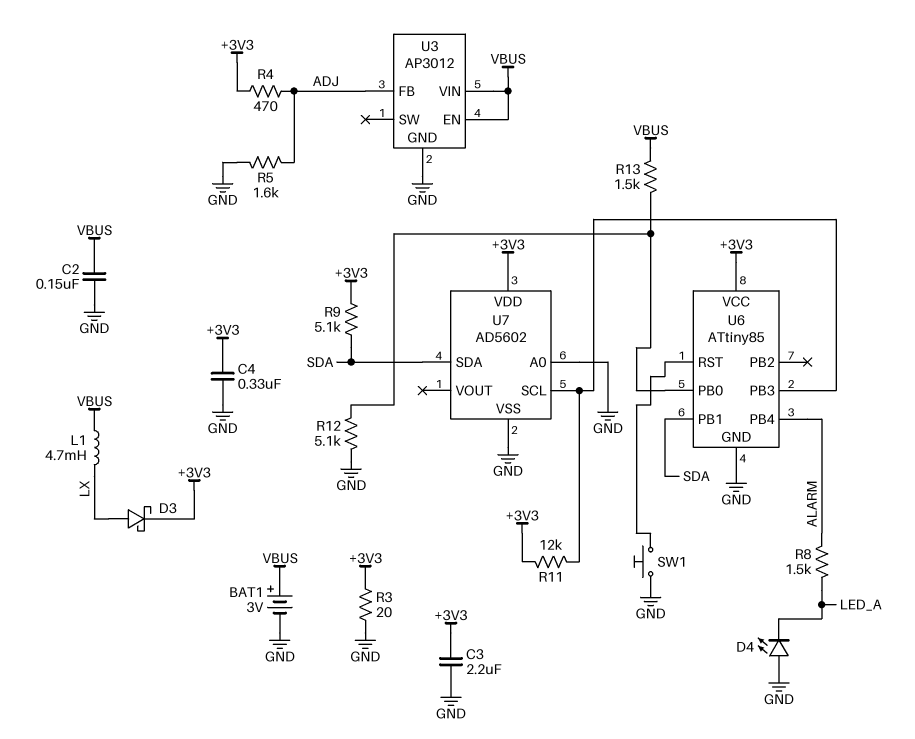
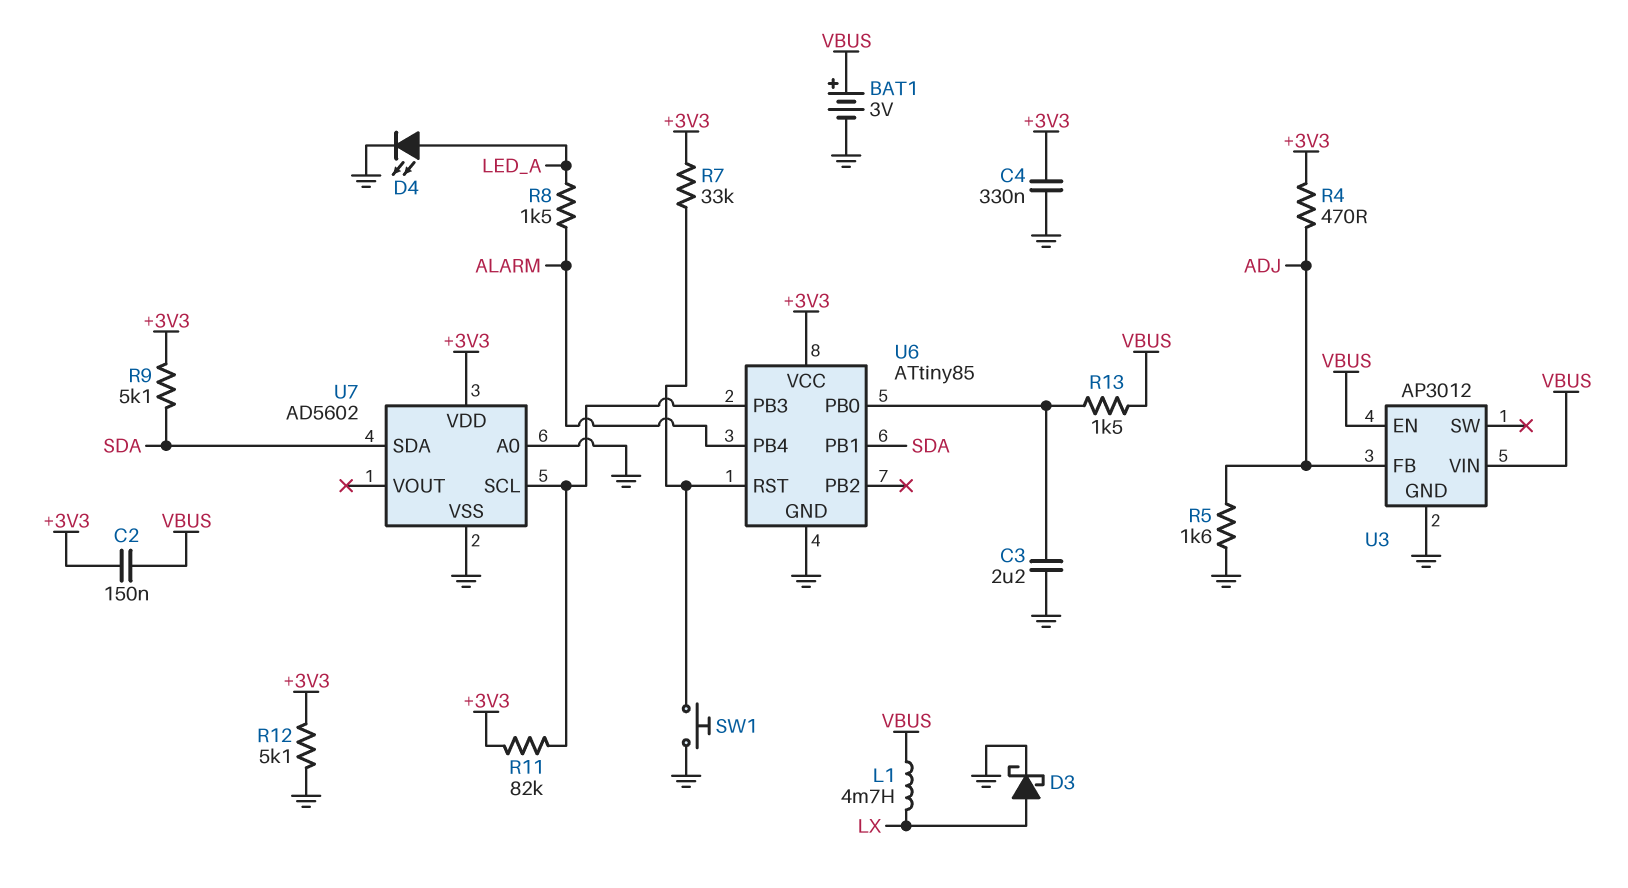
C2: 150nF (GND, VBUS) -> 150nF (+3V3, VBUS)
C3: 2.2uF (+3V3, GND) -> 2.2uF (GND, U6/PB0)
D3: schottky (A LX, K +3V3) -> schottky (A LX, K GND)
D4: LED (A GND, K LED_A) -> LED (A LED_A, K GND)
R3: 20 (+3V3, GND) -> none
R7: none -> 33k (+3V3, U6/RST)
R11: 12k (+3V3, U6/PB3) -> 82k (+3V3, U6/PB3)
R12: 5.1k (GND, U6/PB0) -> 5.1k (+3V3, GND)

